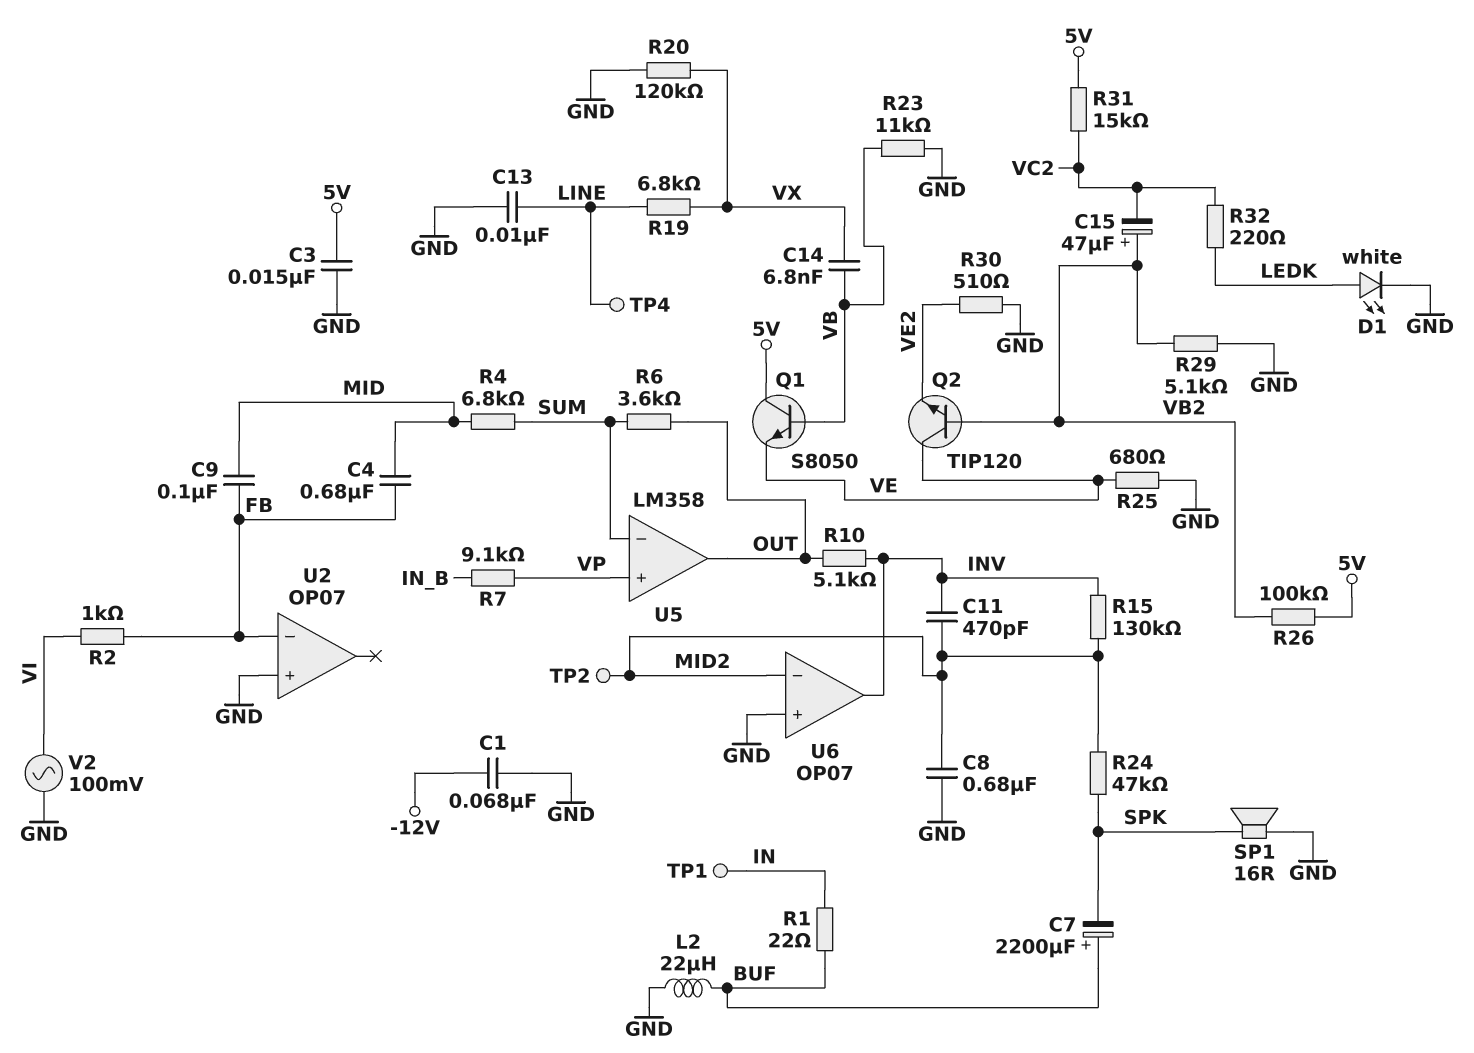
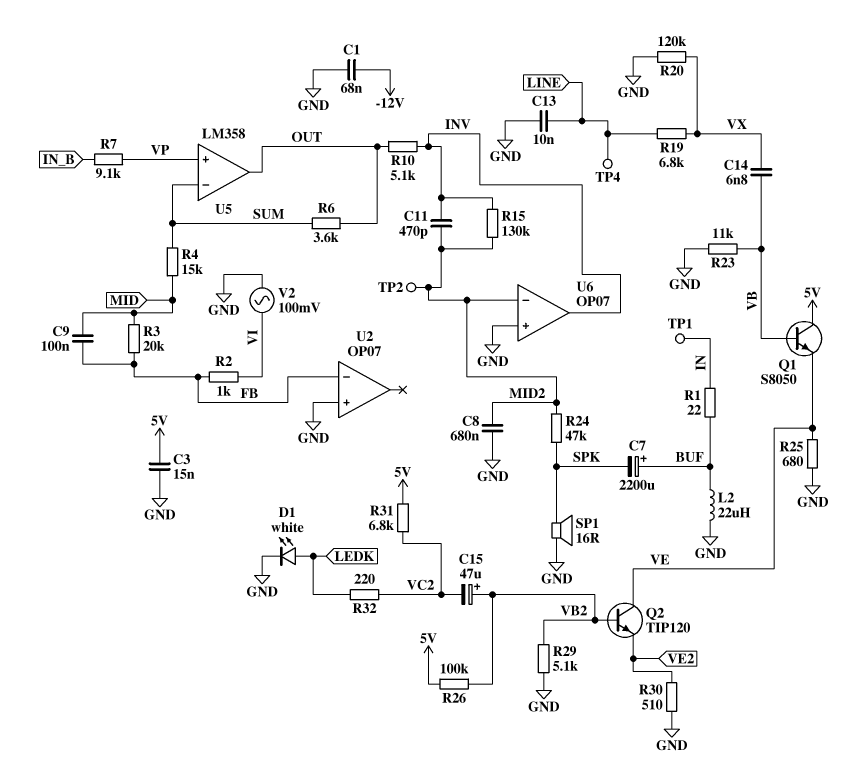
C4: 680nF (FB, MID) -> none
R3: none -> 20k (FB, MID)
R4: 6.8k (MID, SUM) -> 15k (MID, SUM)
R31: 15k (5V, VC2) -> 6.8k (5V, VC2)

